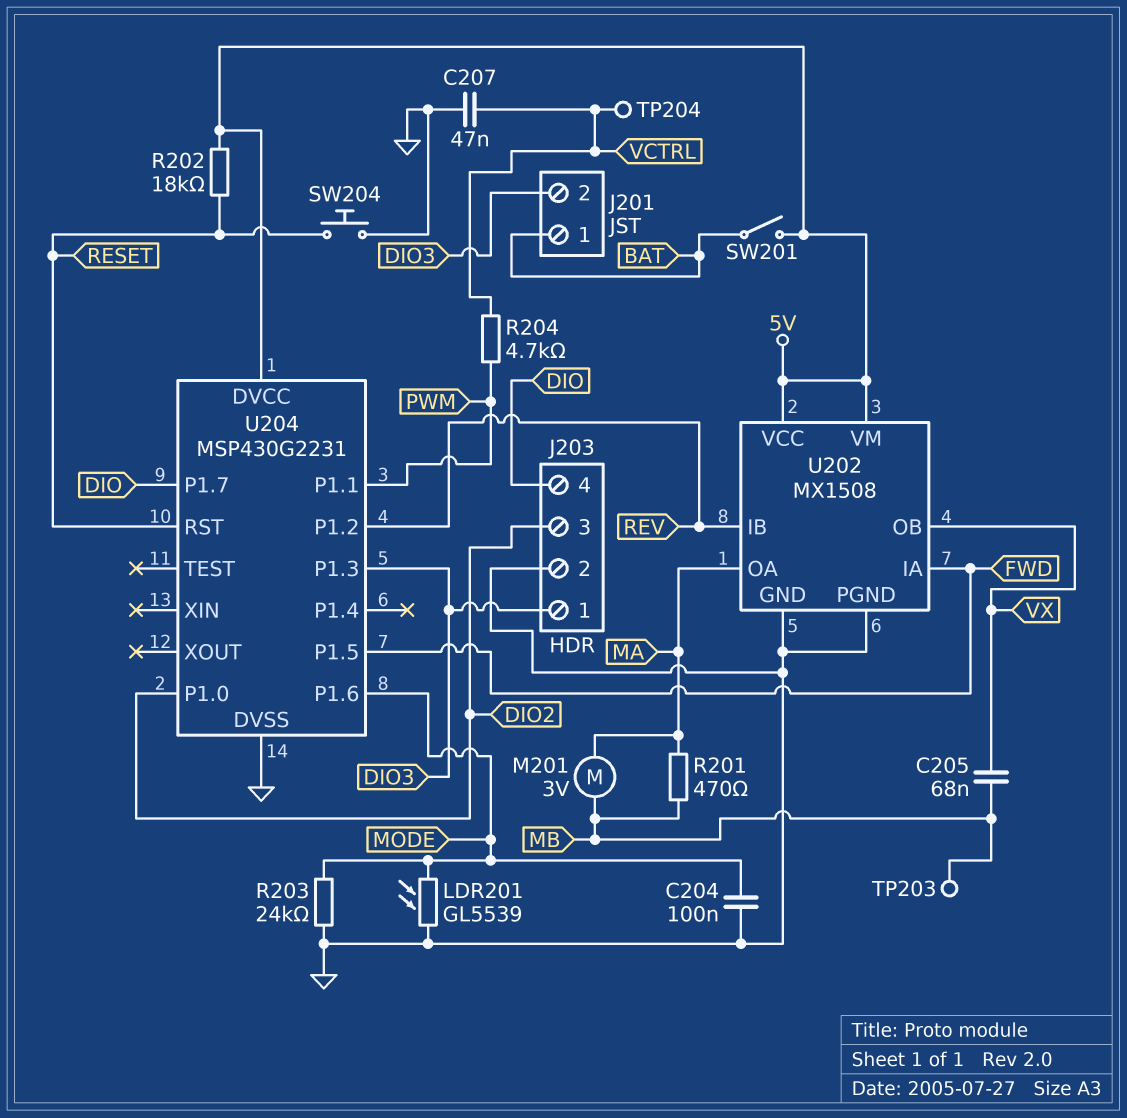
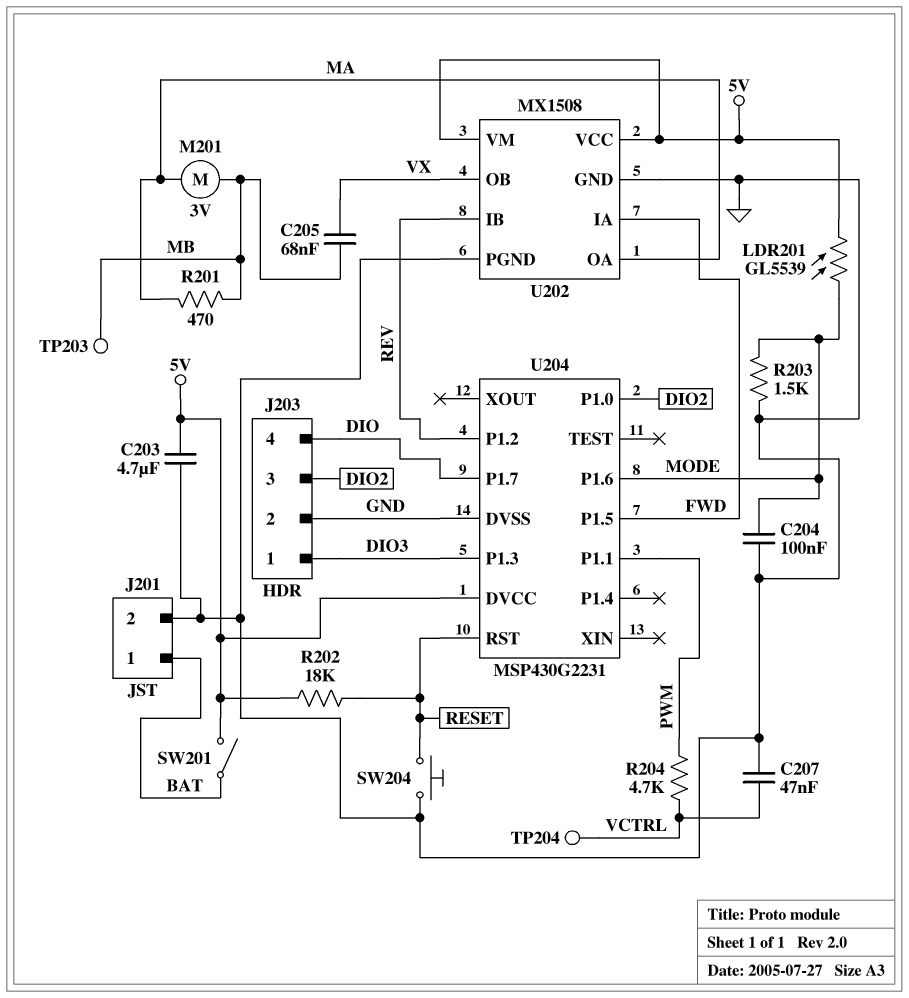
C203: none -> 4.7uF (5V, GND)
J201 pin 2: DIO3 -> GND
LDR201: GL5539 (GND, MODE) -> GL5539 (5V, MODE)
R203: 24k (GND, MODE) -> 1.5k (GND, MODE)

